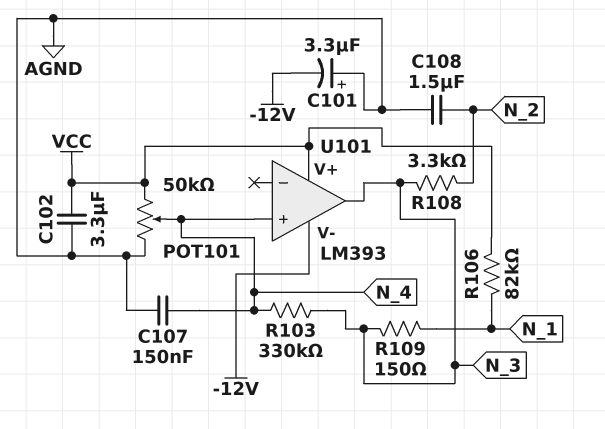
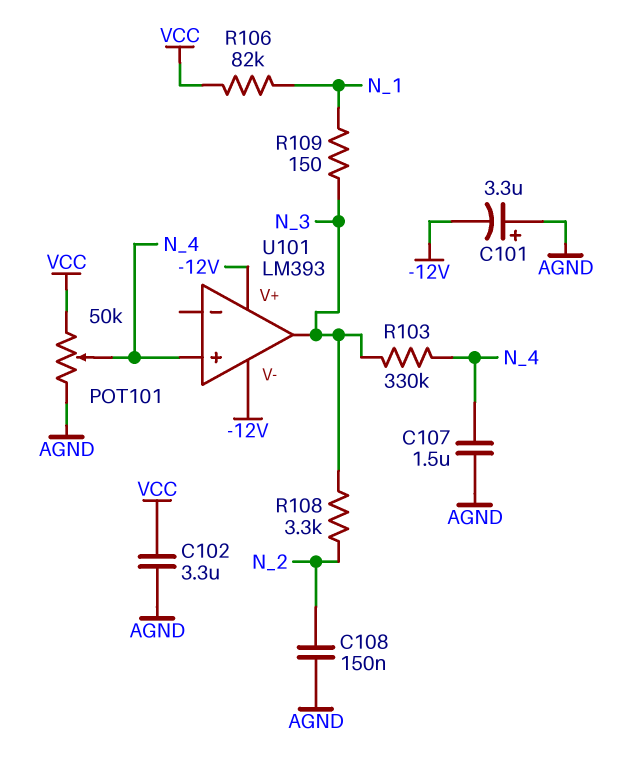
C107: 150nF (AGND, N_4) -> 1.5uF (AGND, N_4)
C108: 1.5uF (AGND, N_2) -> 150nF (AGND, N_2)
U101 pin V+: VCC -> -12V

